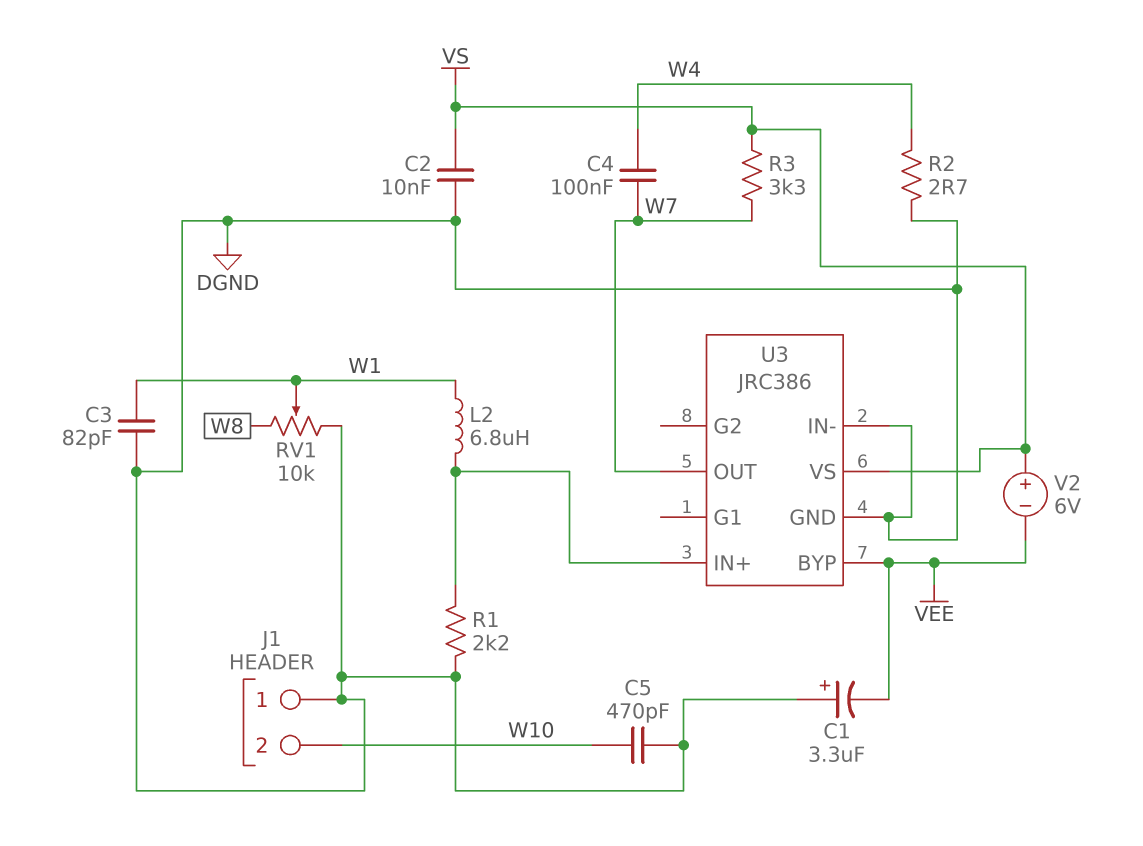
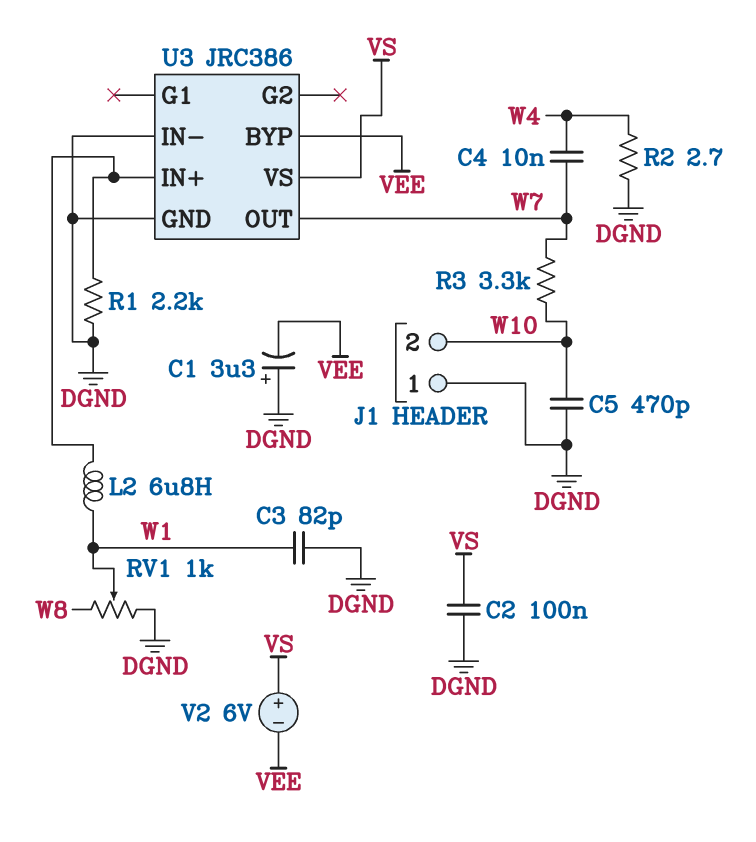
C2: 10nF (DGND, VS) -> 100nF (DGND, VS)
C4: 100nF (W4, W7) -> 10nF (W4, W7)
R3: 3.3k (VS, W7) -> 3.3k (W7, W10)
RV1: 10k (DGND, W8, wiper W1) -> 1k (DGND, W8, wiper W1)

